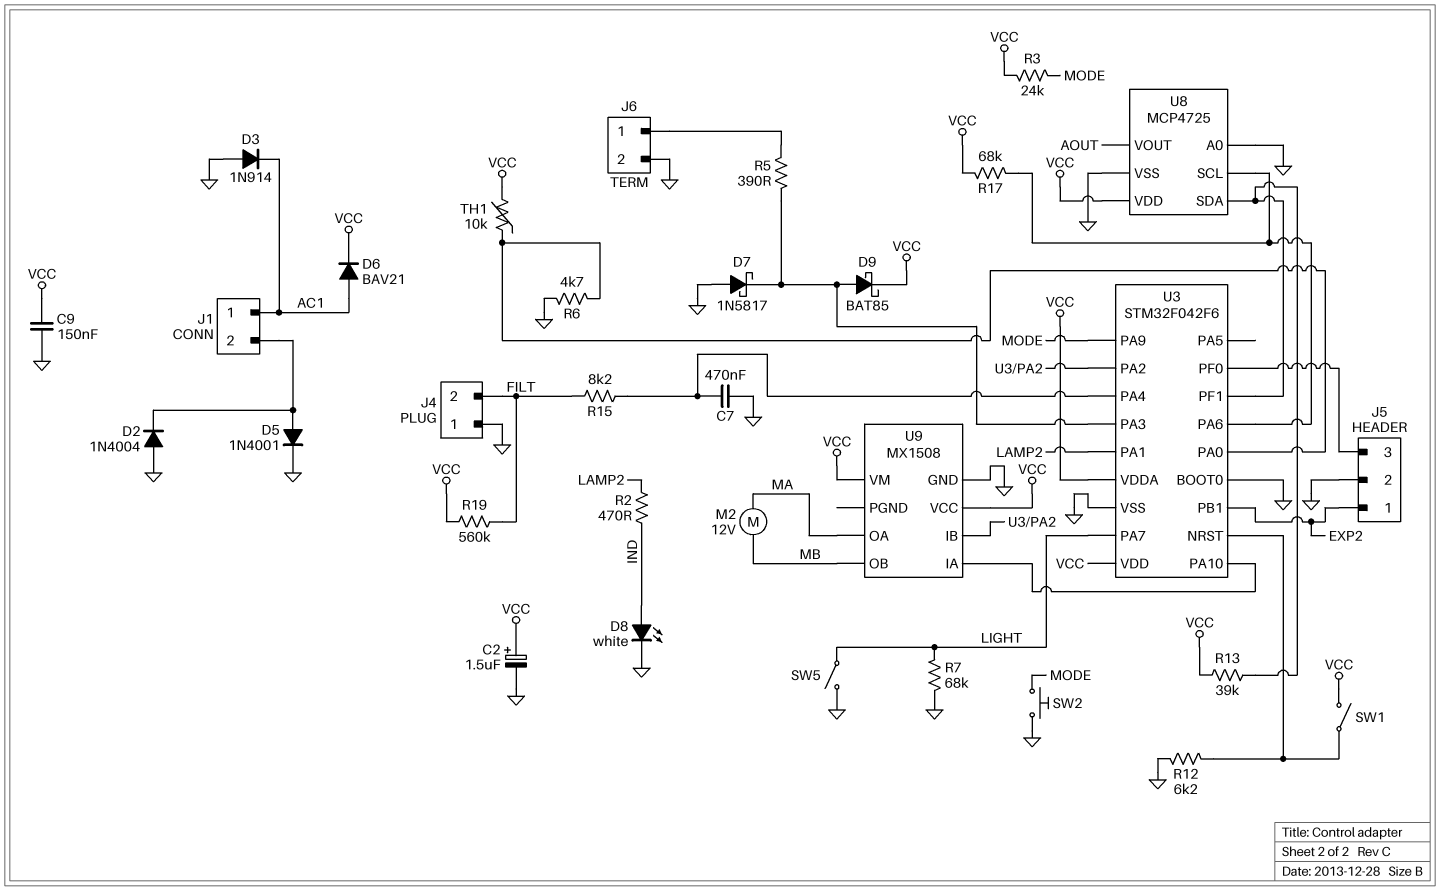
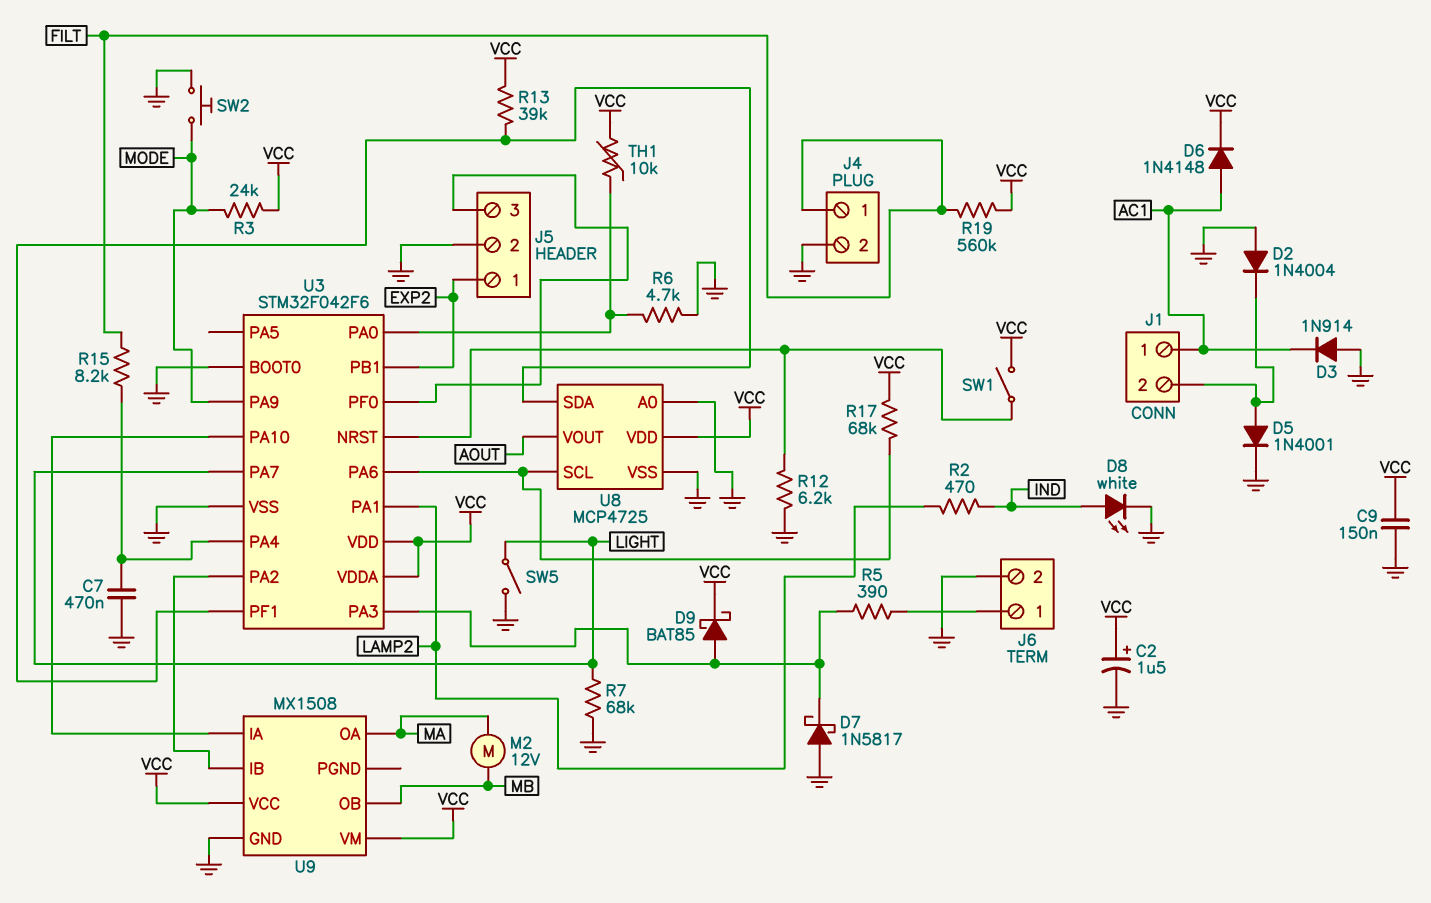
D6: diode BAV21 (A AC1, K VCC) -> diode 1N4148 (A AC1, K VCC)
J4 pin 1: GND -> FILT
J4 pin 2: FILT -> GND

